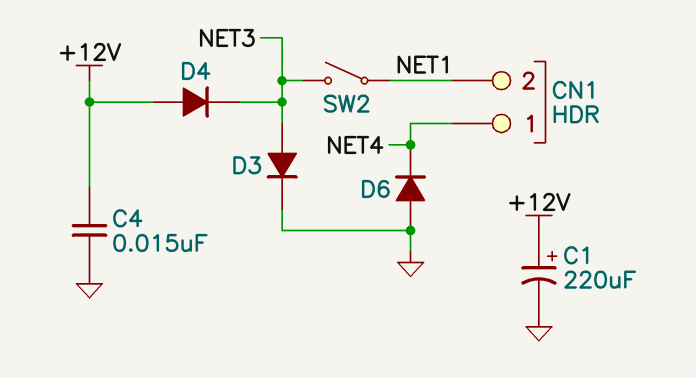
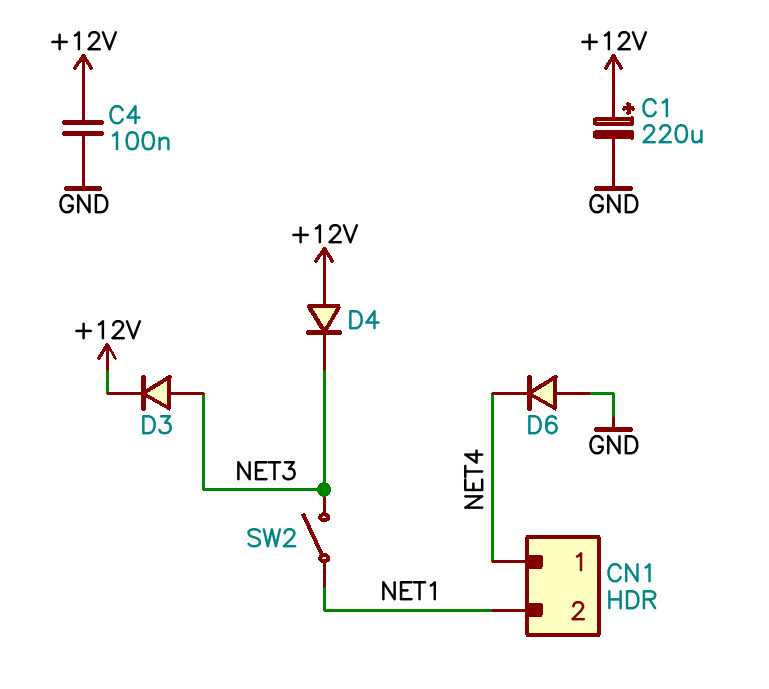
C4: 15nF (+12V, GND) -> 100nF (+12V, GND)
D3: diode (A NET3, K GND) -> diode (A NET3, K +12V)

